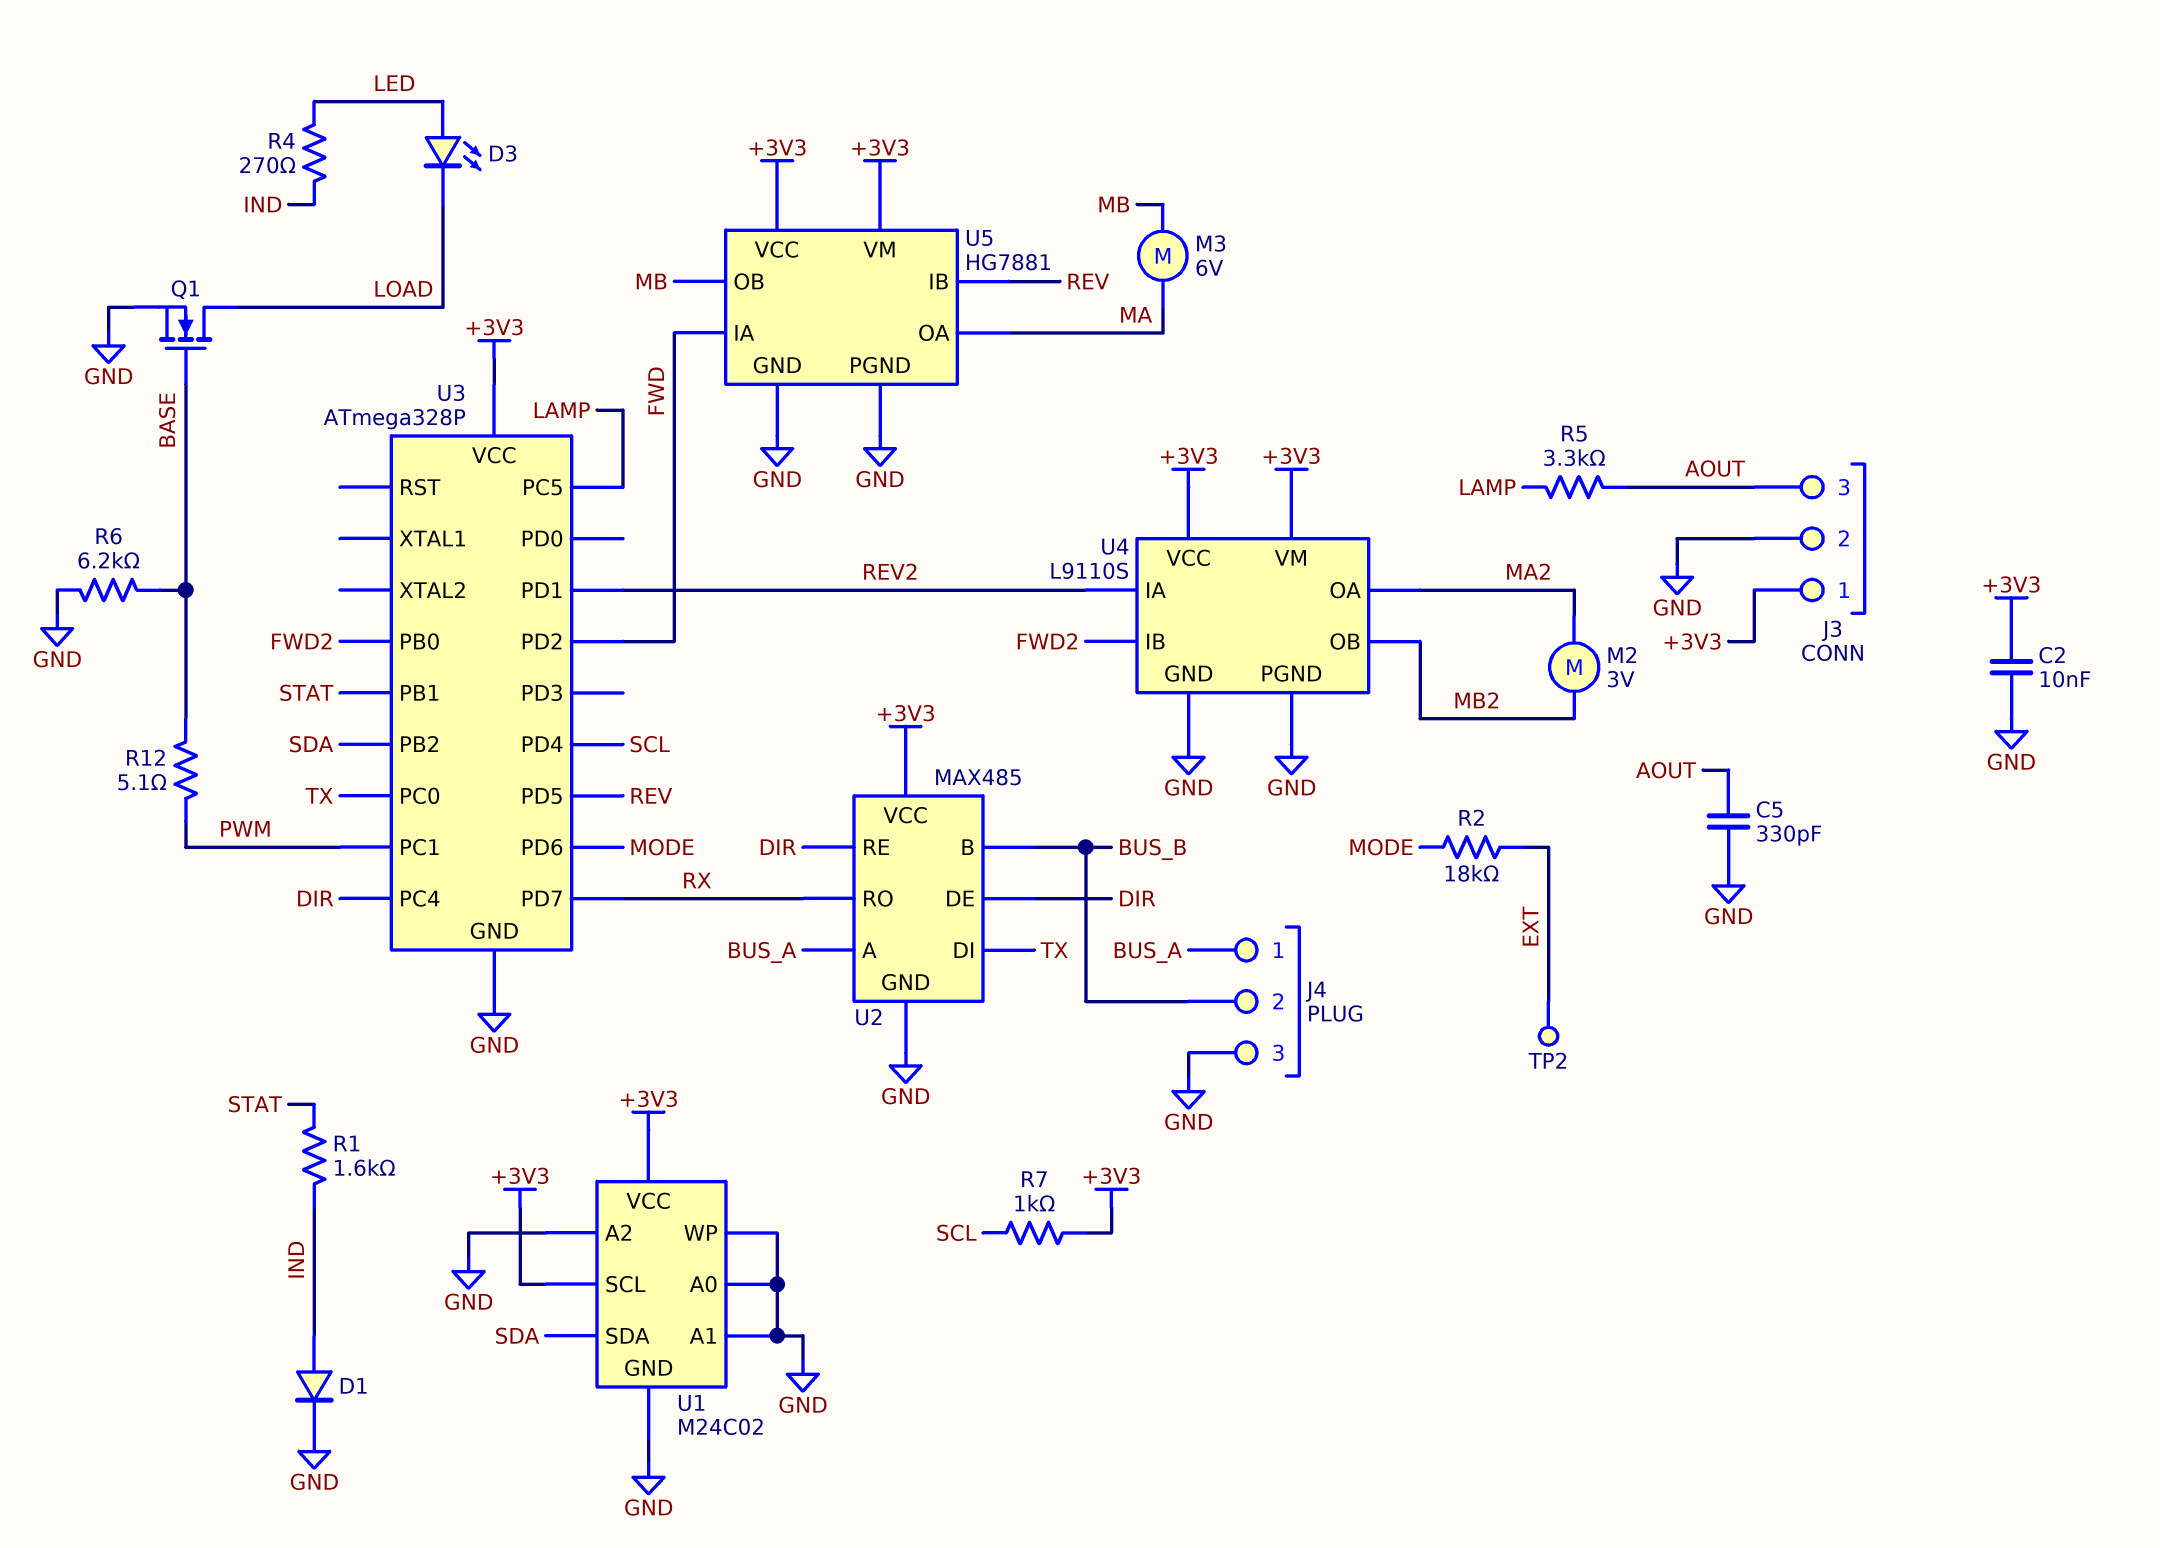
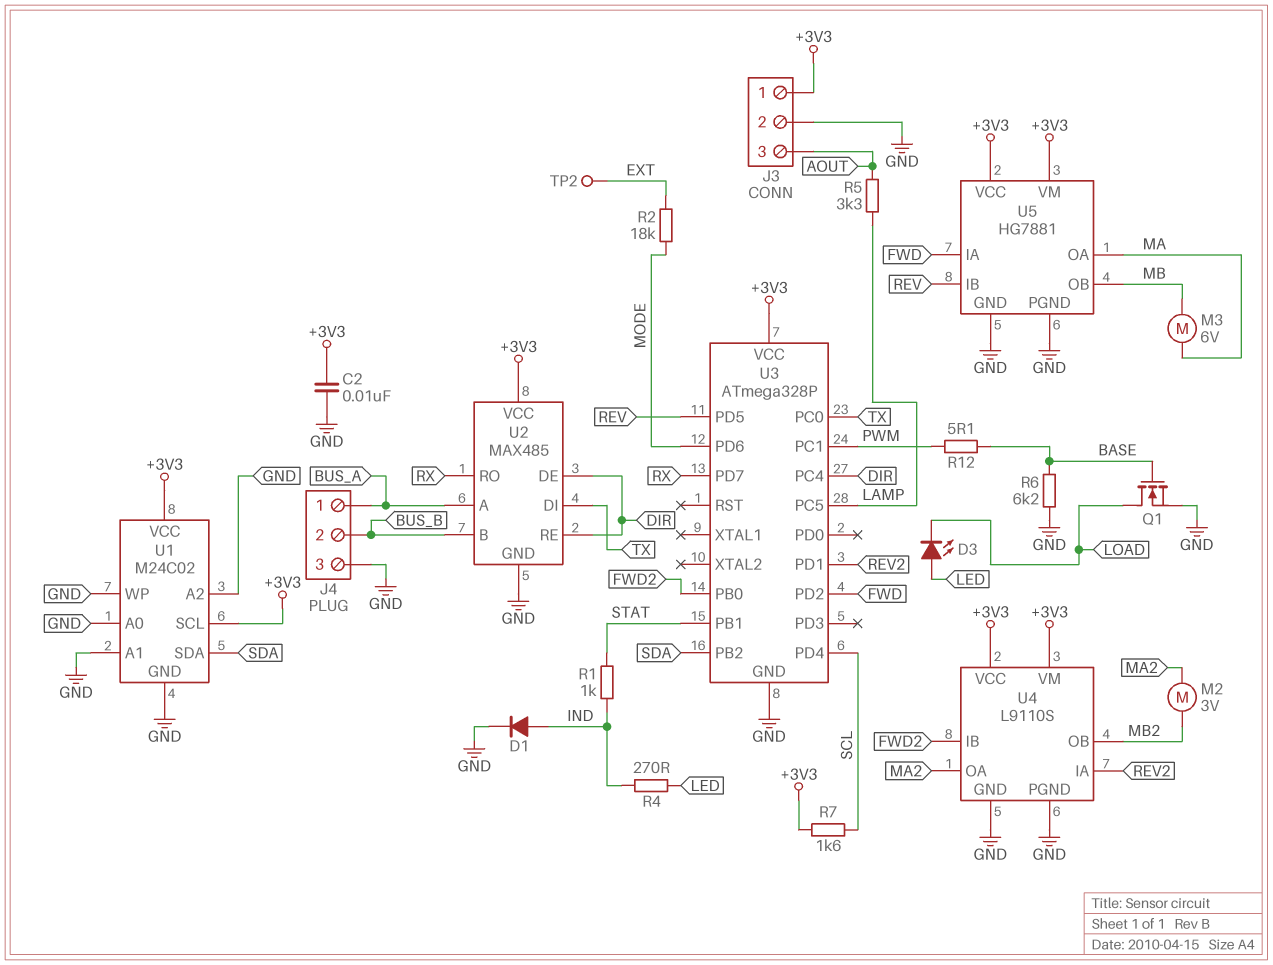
C5: 330pF (AOUT, GND) -> none
R1: 1.6k (IND, STAT) -> 1k (IND, STAT)
R7: 1k (+3V3, SCL) -> 1.6k (+3V3, SCL)

